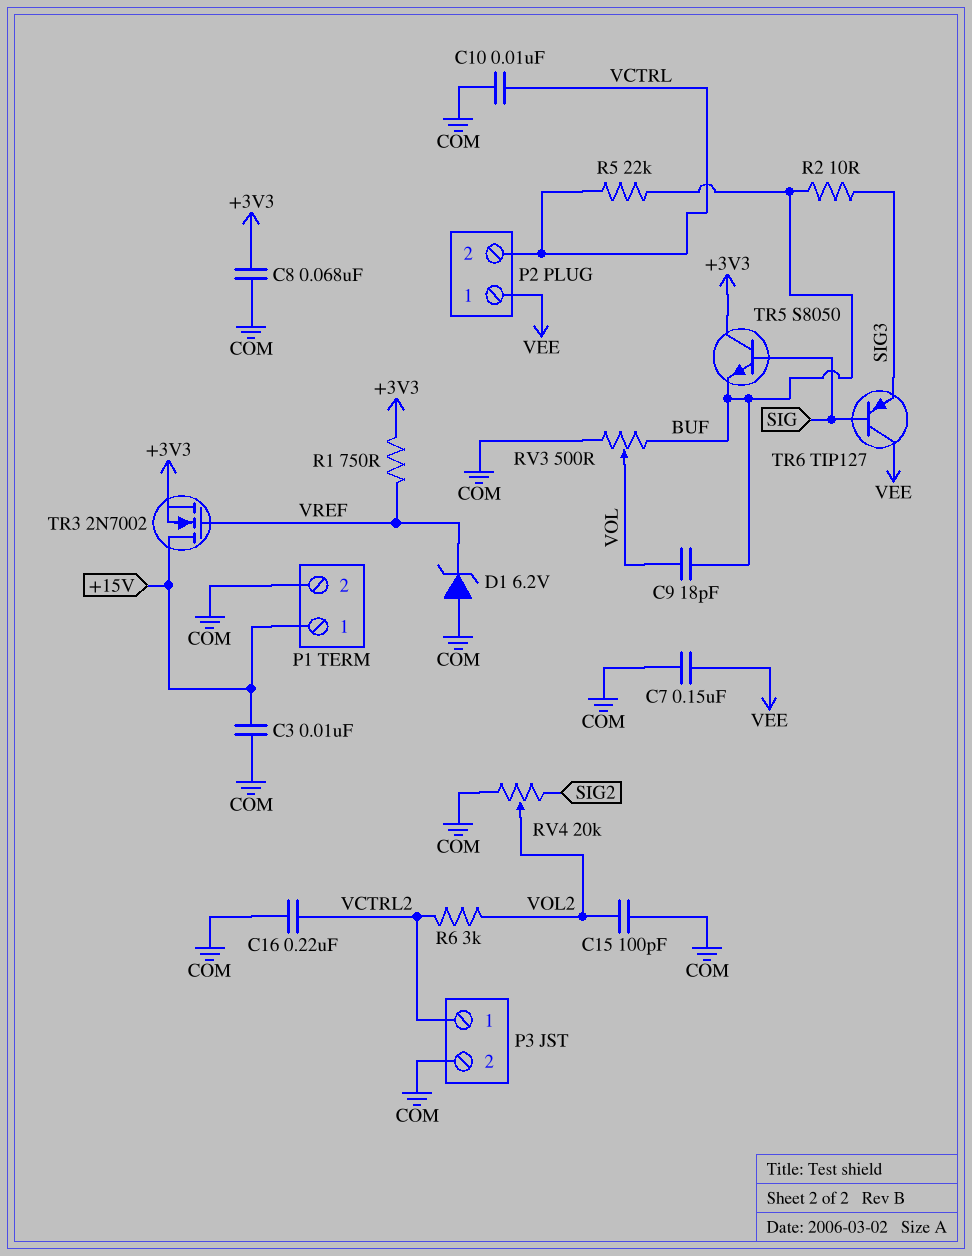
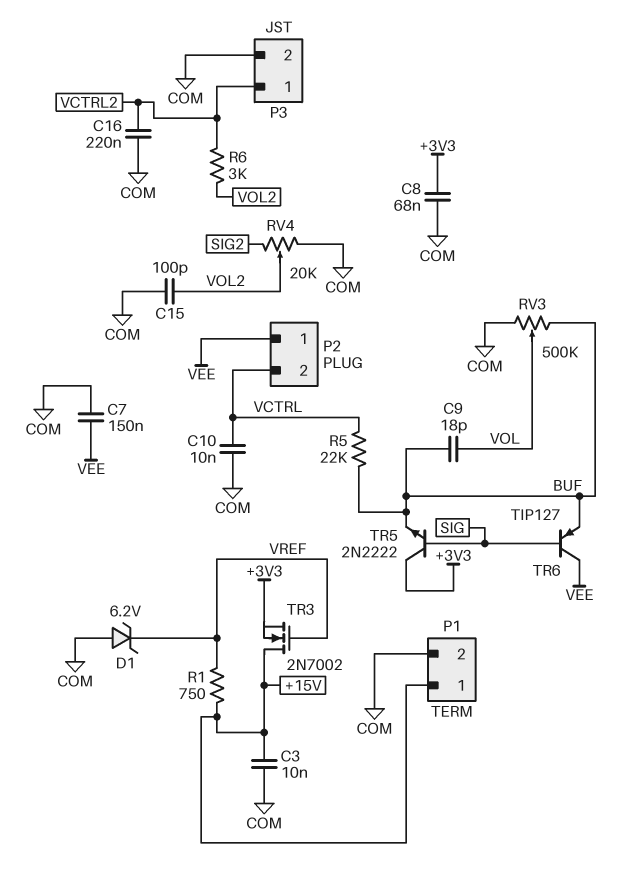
R1: 750 (+3V3, VREF) -> 750 (+15V, VREF)
R2: 10 (BUF, SIG3) -> none
RV3: 500 (BUF, COM, wiper VOL) -> 500k (BUF, COM, wiper VOL)
TR5: NPN S8050 (B SIG, C +3V3, E BUF) -> NPN 2N2222 (B SIG, C +3V3, E BUF)
TR6: PNP TIP127 (B SIG, C VEE, E SIG3) -> PNP TIP127 (B SIG, C VEE, E BUF)

